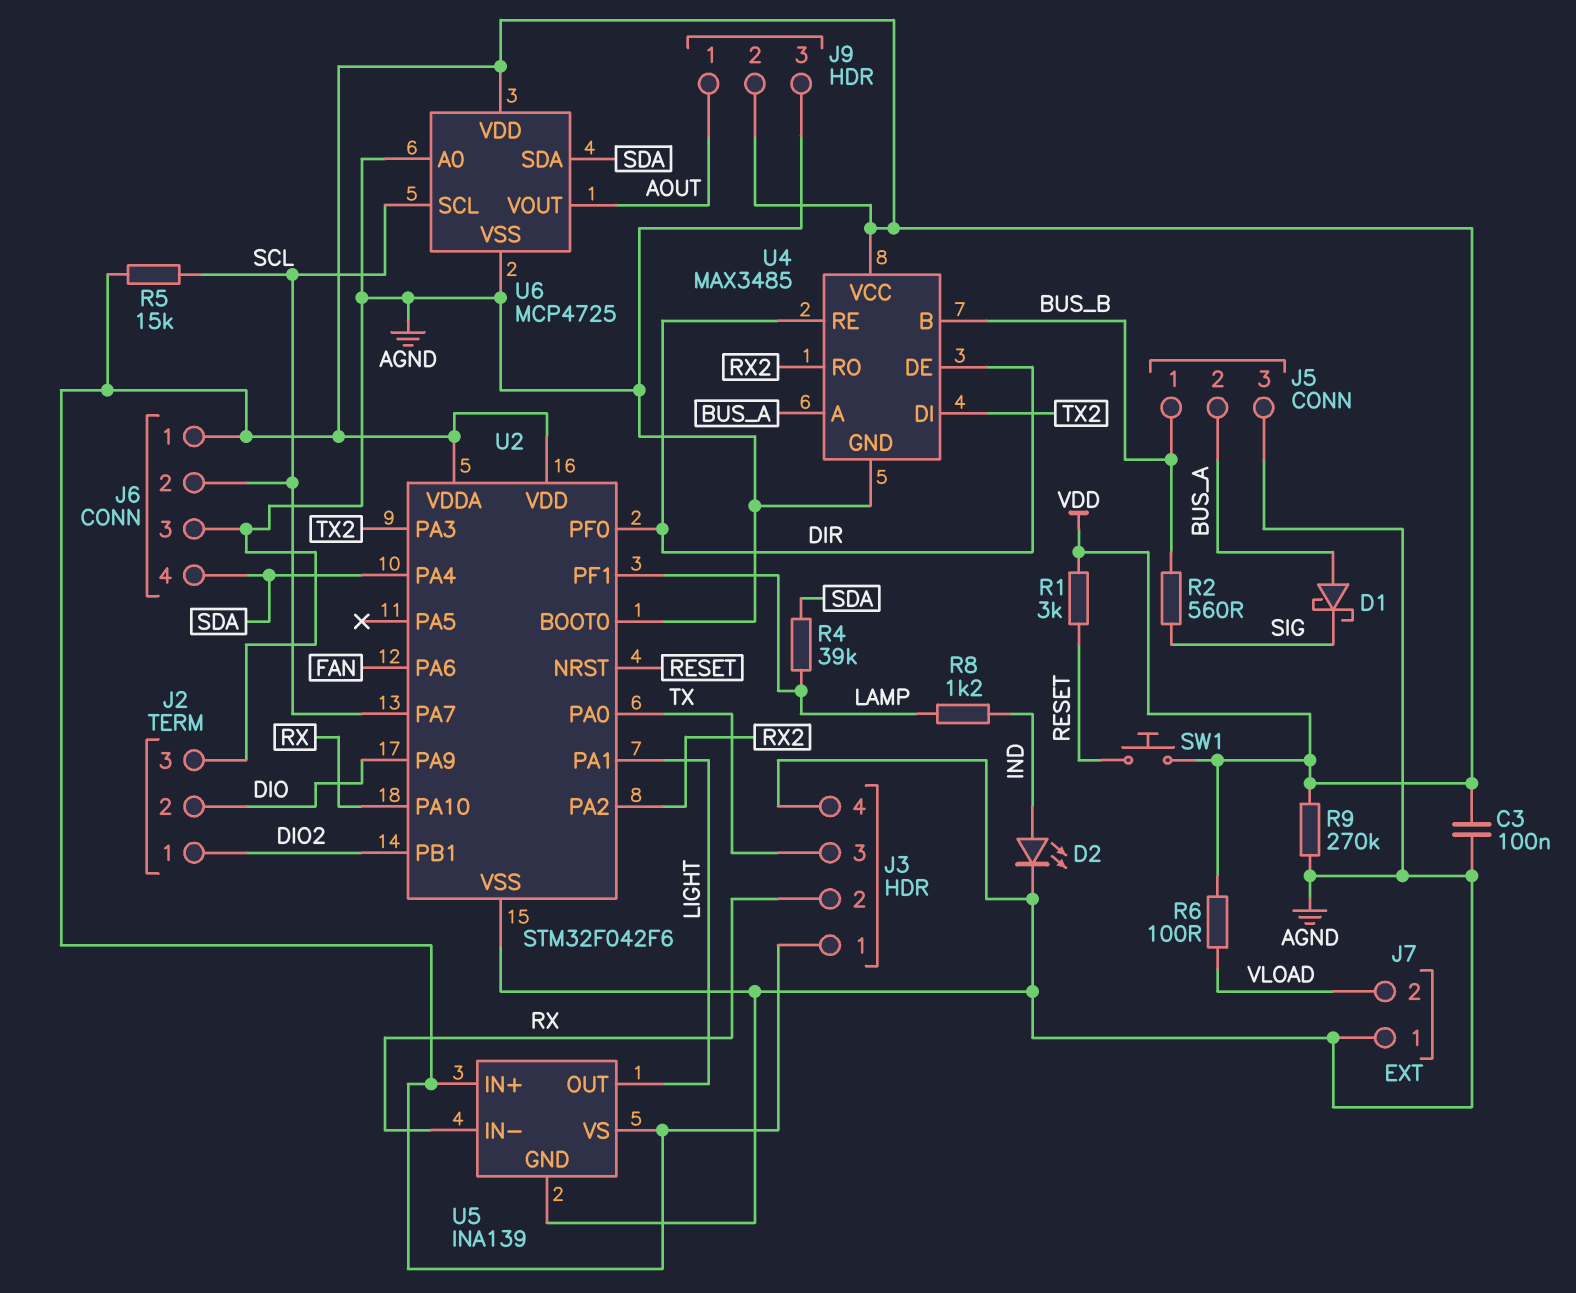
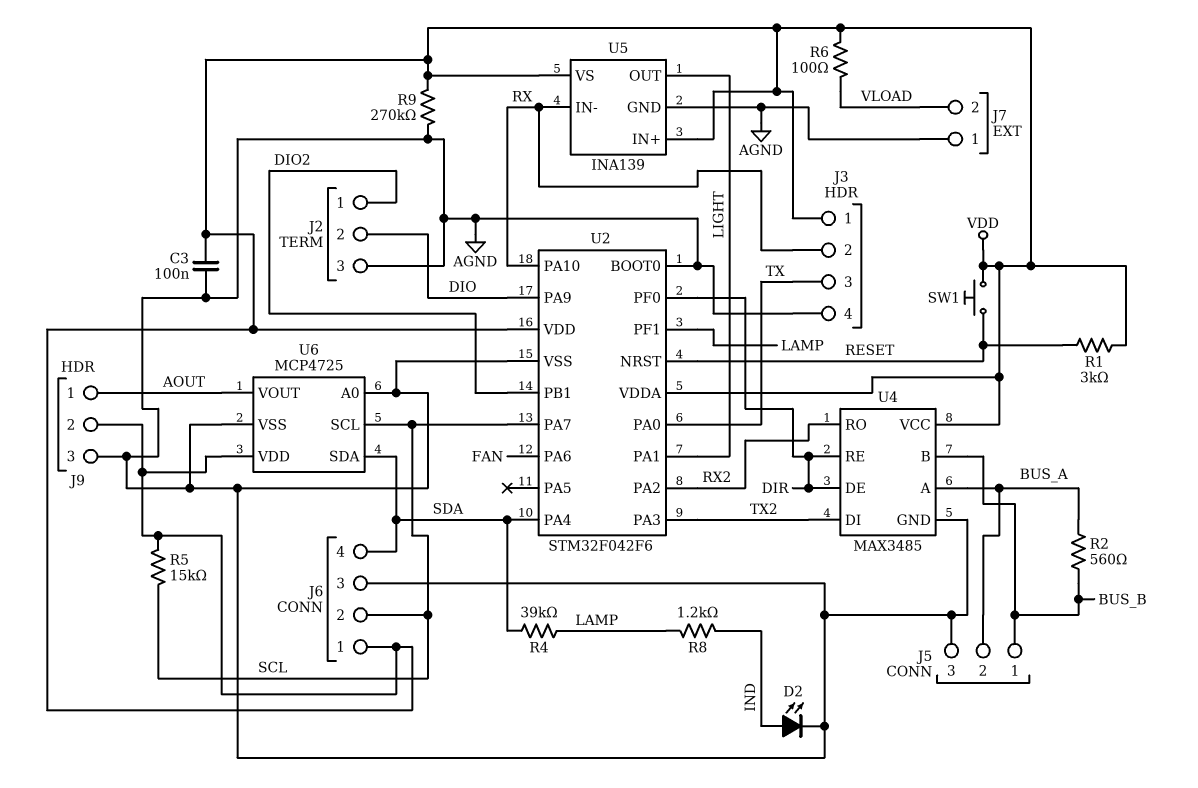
D1: schottky (A BUS_A, K SIG) -> none
R2: 560 (BUS_B, SIG) -> 560 (BUS_A, BUS_B)

